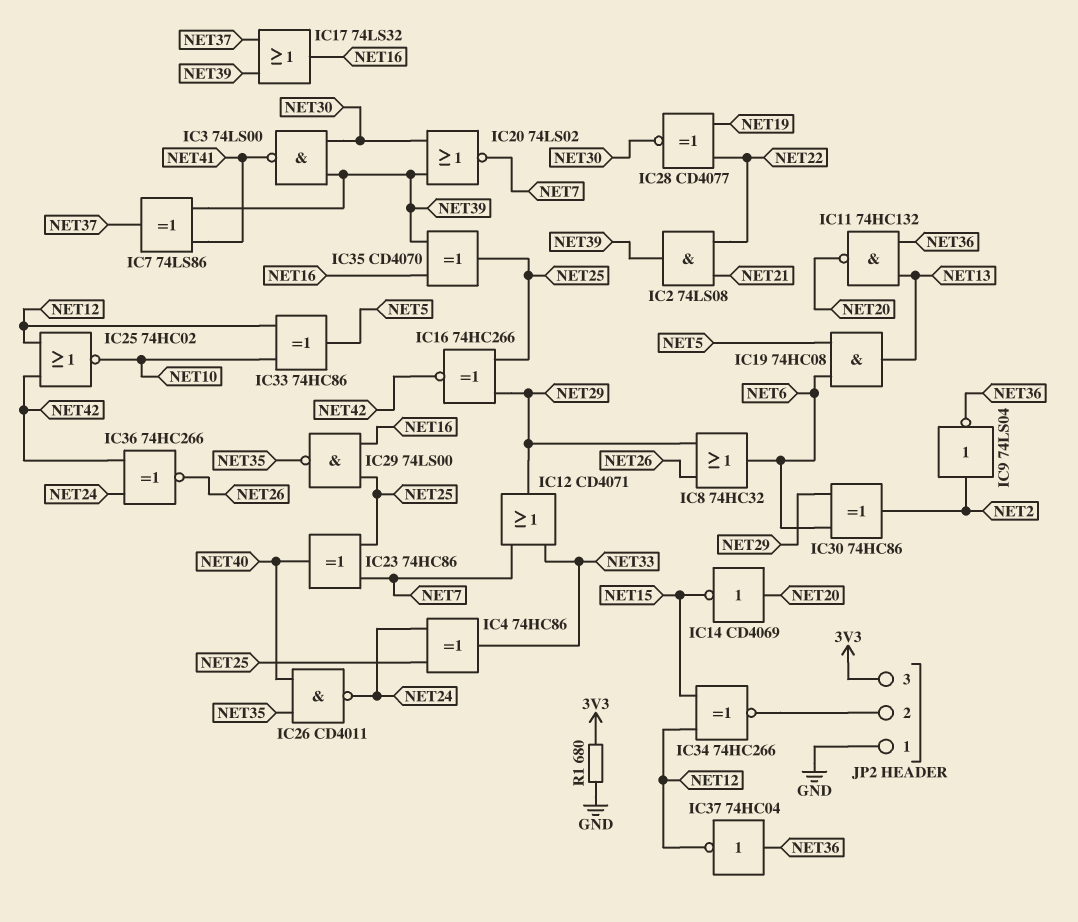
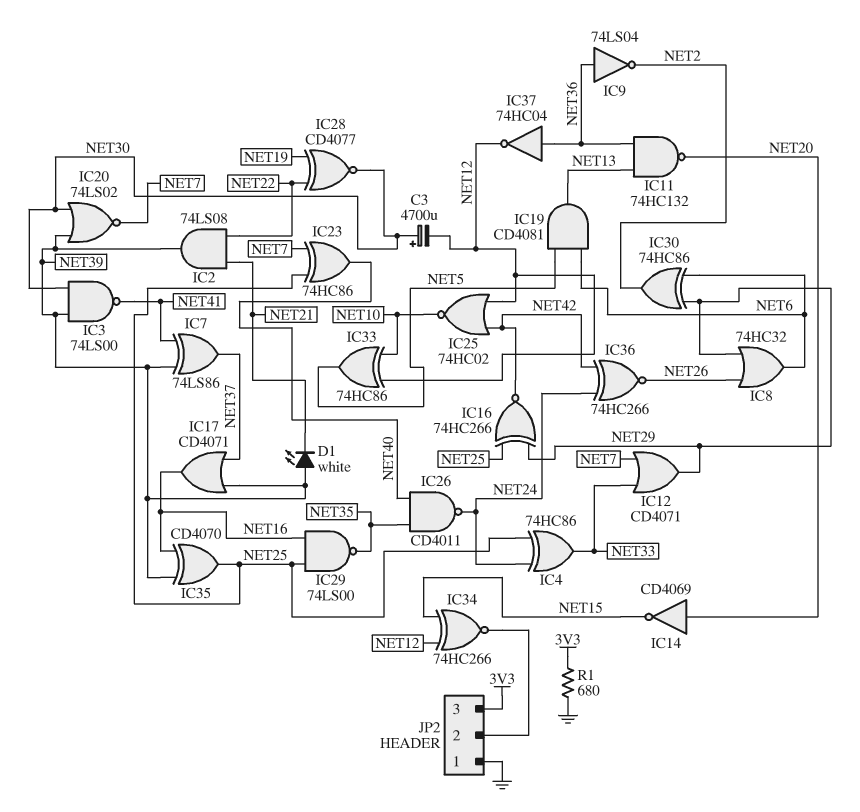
C3: none -> 4700uF (plus NET30, minus NET12)
D1: none -> LED white (A NET39, K NET21)
IC9: NOT 74LS04 (in NET2, out NET36) -> NOT 74LS04 (in NET36, out NET2)
IC17: OR 74LS32 (in NET37, in NET39, out NET16) -> OR CD4071 (in NET37, in NET39, out NET16)
IC19: AND 74HC08 (in NET5, in NET6, out NET13) -> AND CD4081 (in NET5, in NET6, out NET13)

